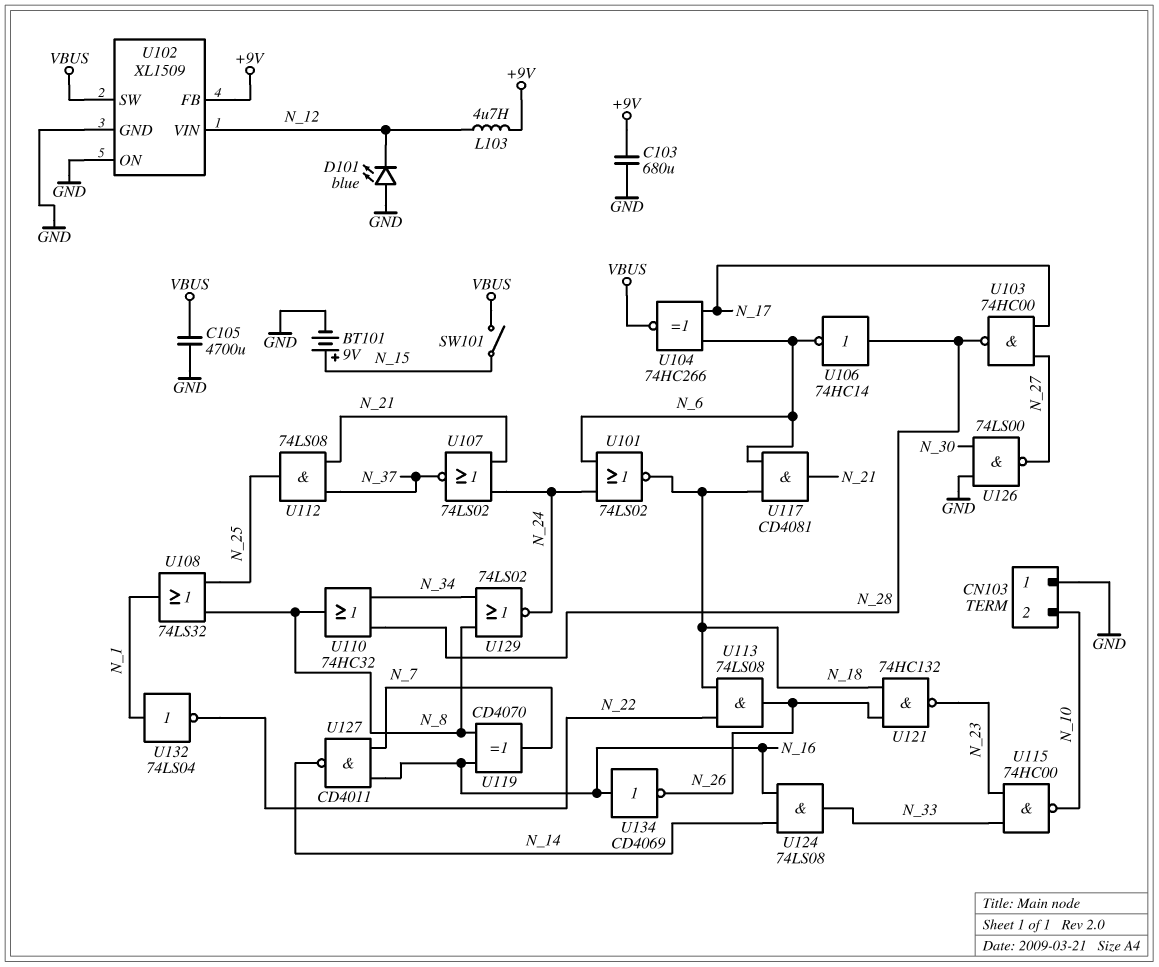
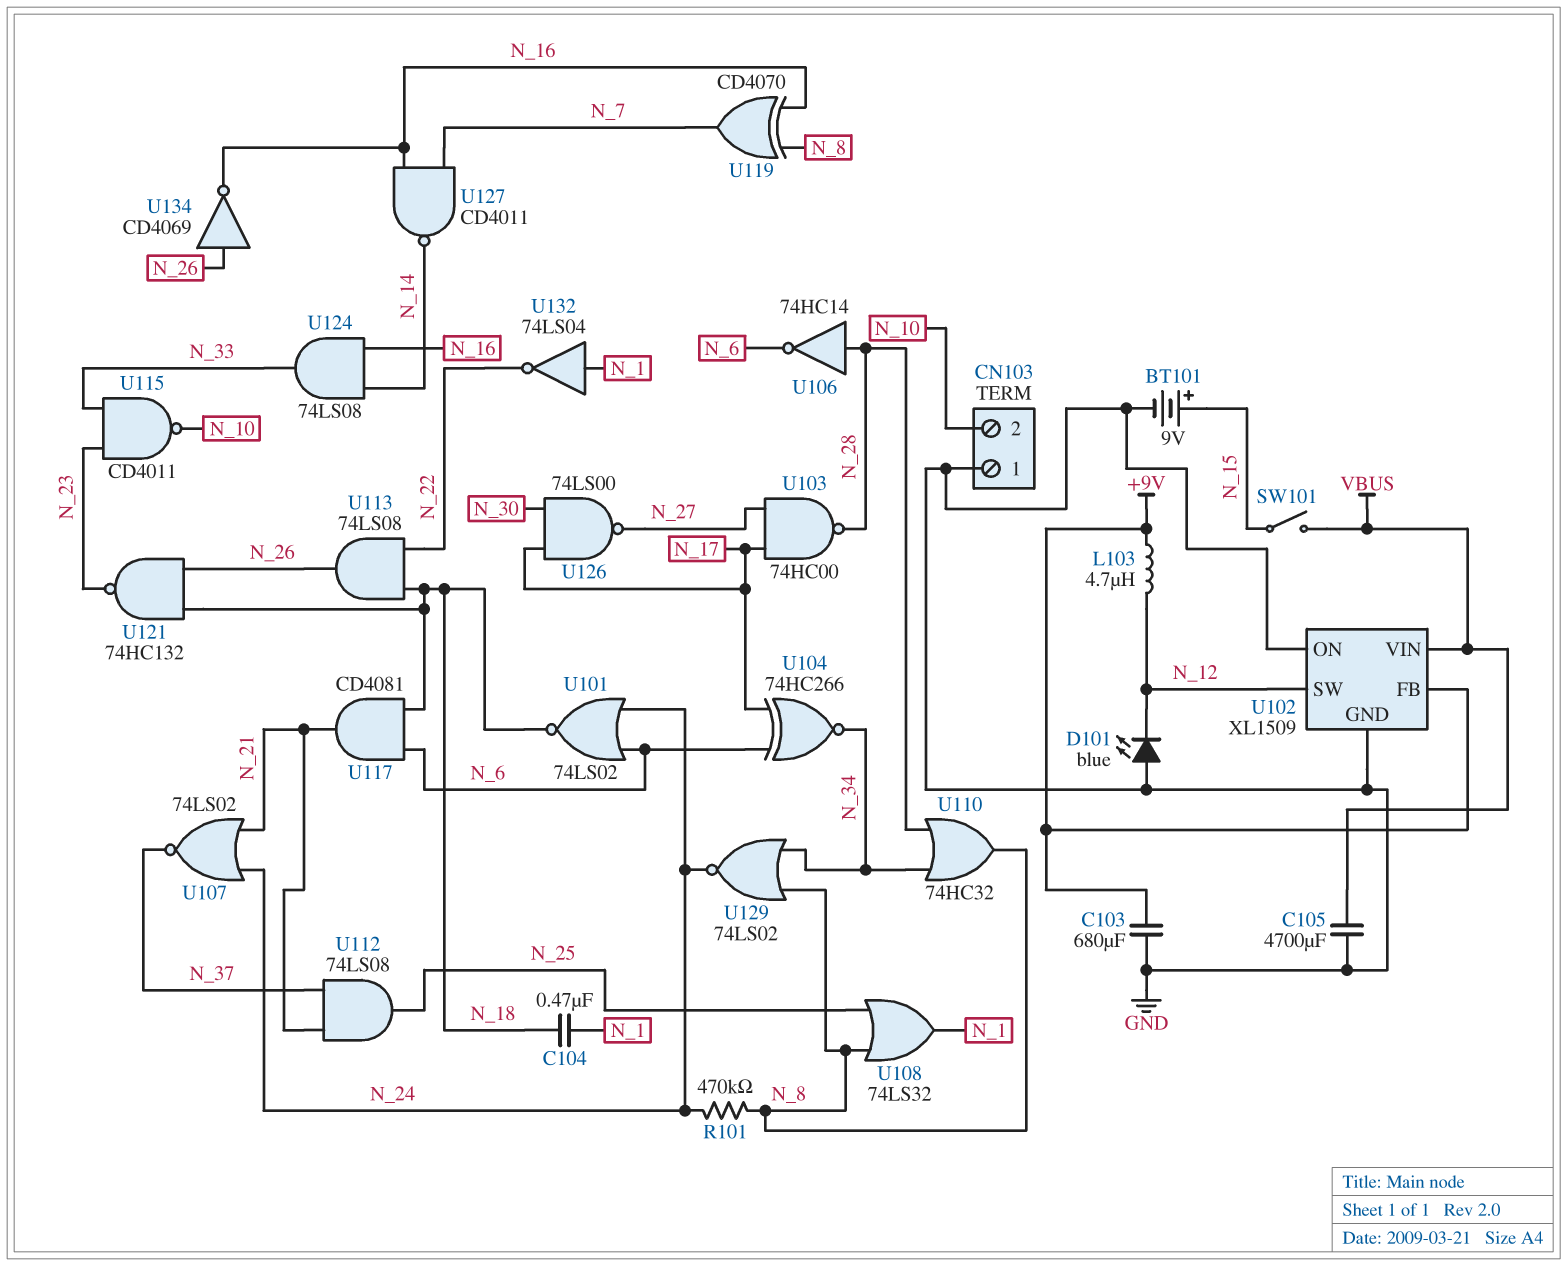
C104: none -> 470nF (N_1, N_18)
R101: none -> 470k (N_8, N_24)
U102 pin SW: VBUS -> N_12
U102 pin VIN: N_12 -> VBUS
U104: XNOR 74HC266 (in N_6, in N_17, out VBUS) -> XNOR 74HC266 (in N_6, in N_17, out N_34)
U115: NAND 74HC00 (in N_23, in N_33, out N_10) -> NAND CD4011 (in N_23, in N_33, out N_10)
U126: NAND 74LS00 (in GND, in N_30, out N_27) -> NAND 74LS00 (in N_17, in N_30, out N_27)
U134: NOT CD4069 (in N_16, out N_26) -> NOT CD4069 (in N_26, out N_16)

